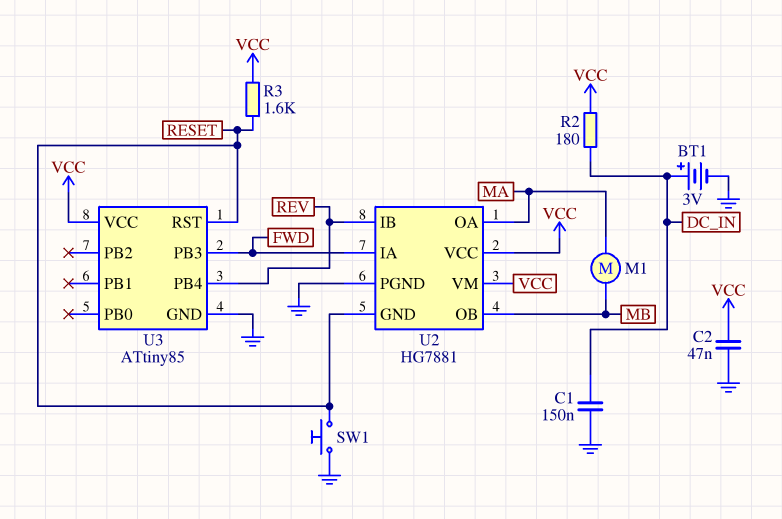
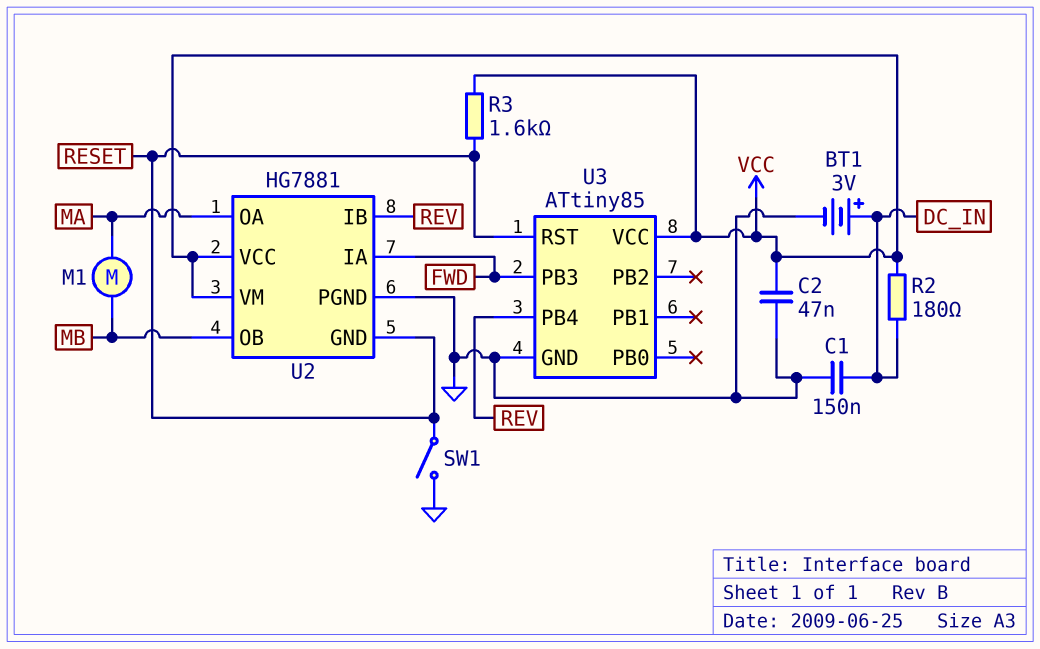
SW1: button (GND, RESET) -> switch (GND, RESET)

